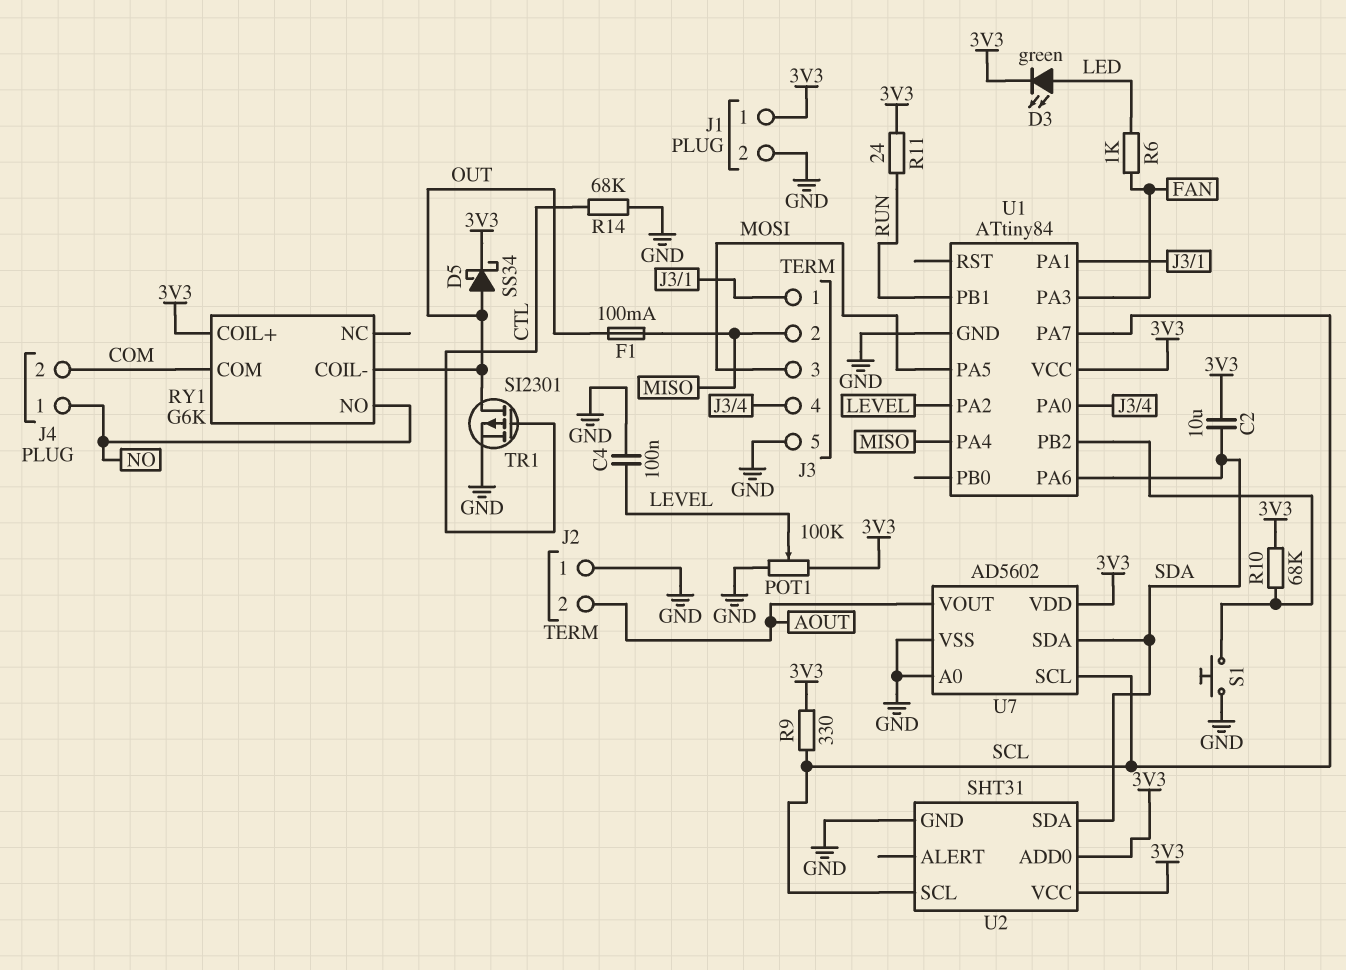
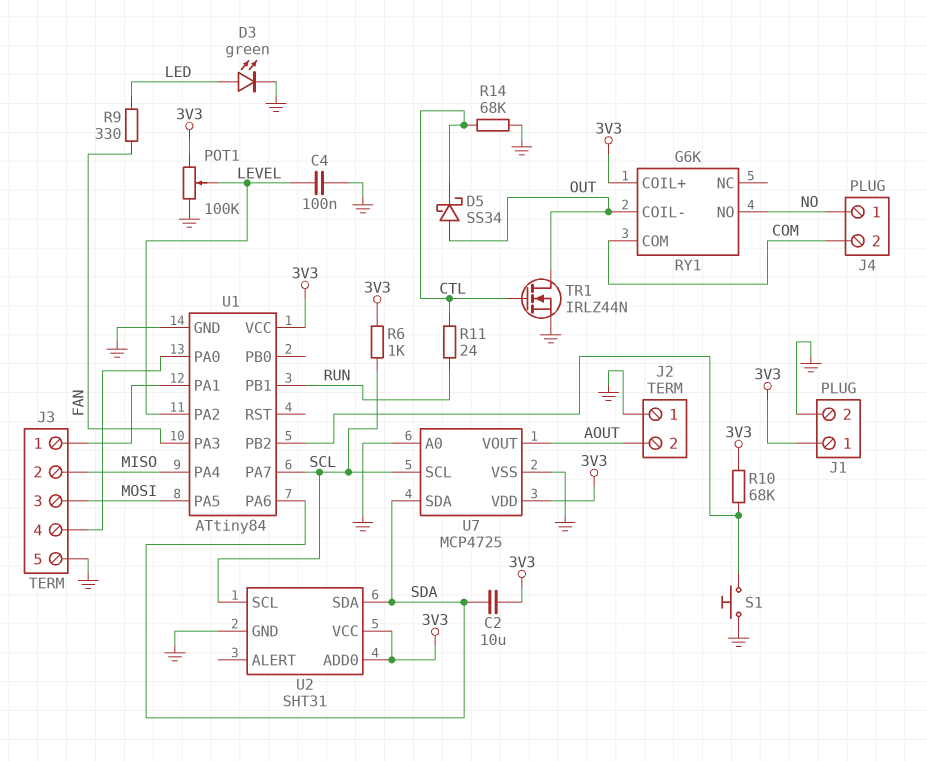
D3: LED green (A LED, K 3V3) -> LED green (A LED, K GND)
D5: schottky SS34 (A OUT, K 3V3) -> schottky SS34 (A OUT, K CTL)
F1: 100mA (MISO, OUT) -> none
R6: 1k (FAN, LED) -> 1k (3V3, SCL)
R9: 330 (3V3, SCL) -> 330 (FAN, LED)
R11: 24 (3V3, RUN) -> 24 (CTL, RUN)
TR1: PMOS SI2301 (G CTL, D OUT, S GND) -> NMOS IRLZ44N (G CTL, D OUT, S GND)
U7: AD5602 -> MCP4725

